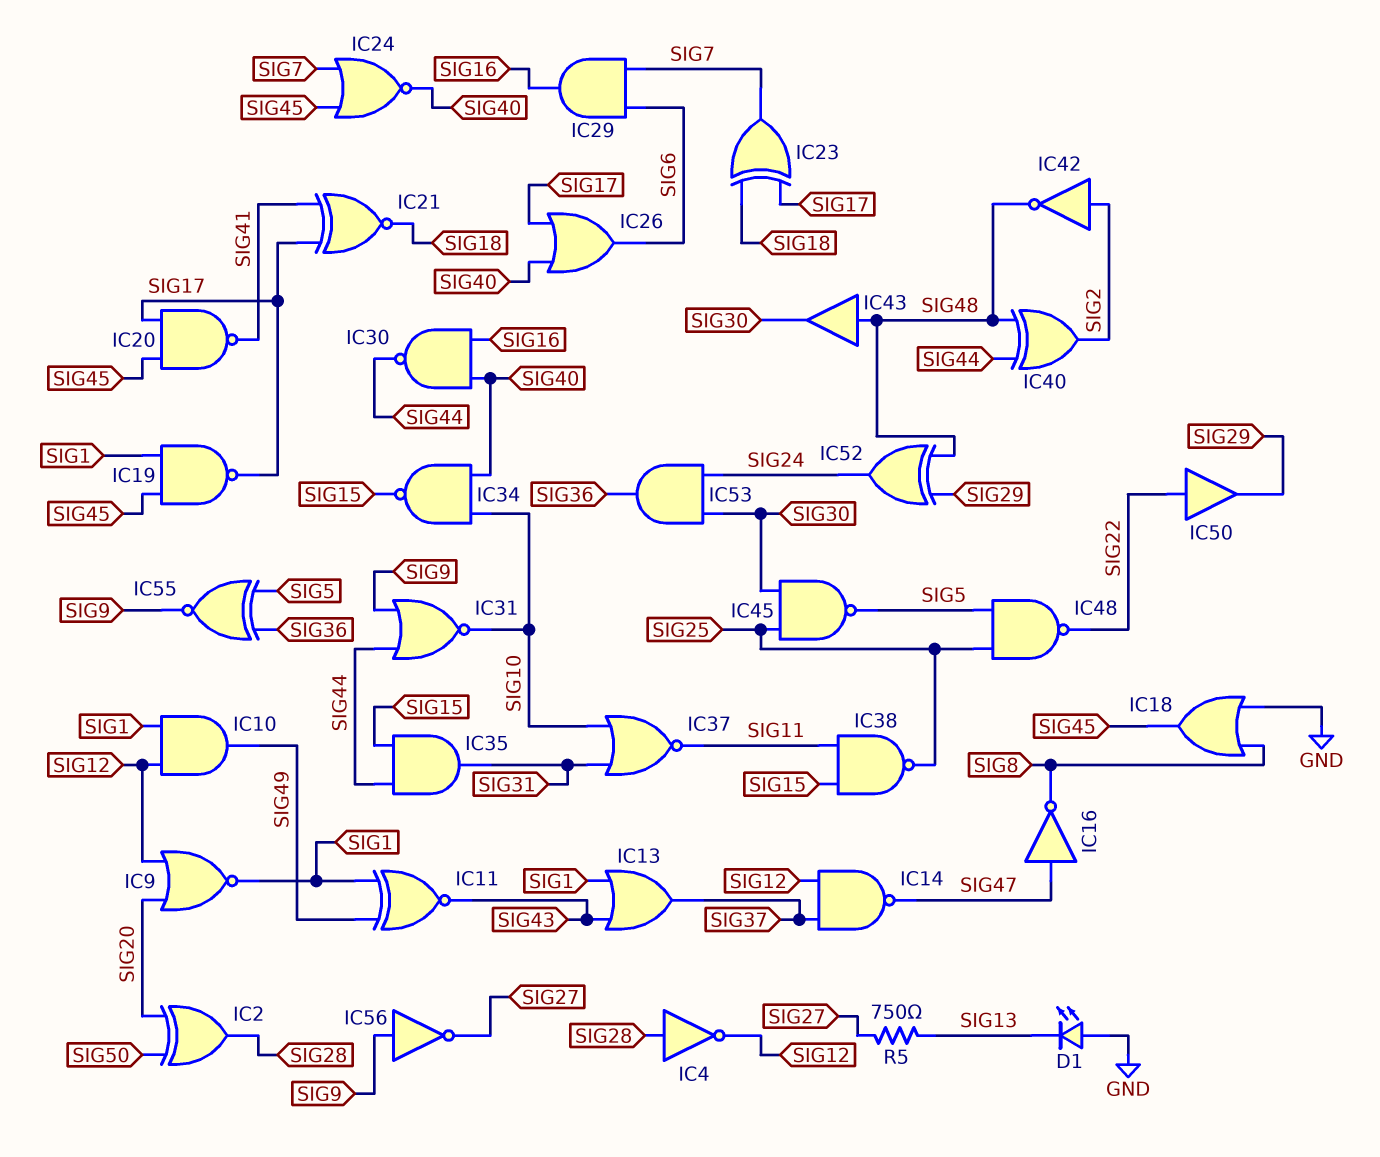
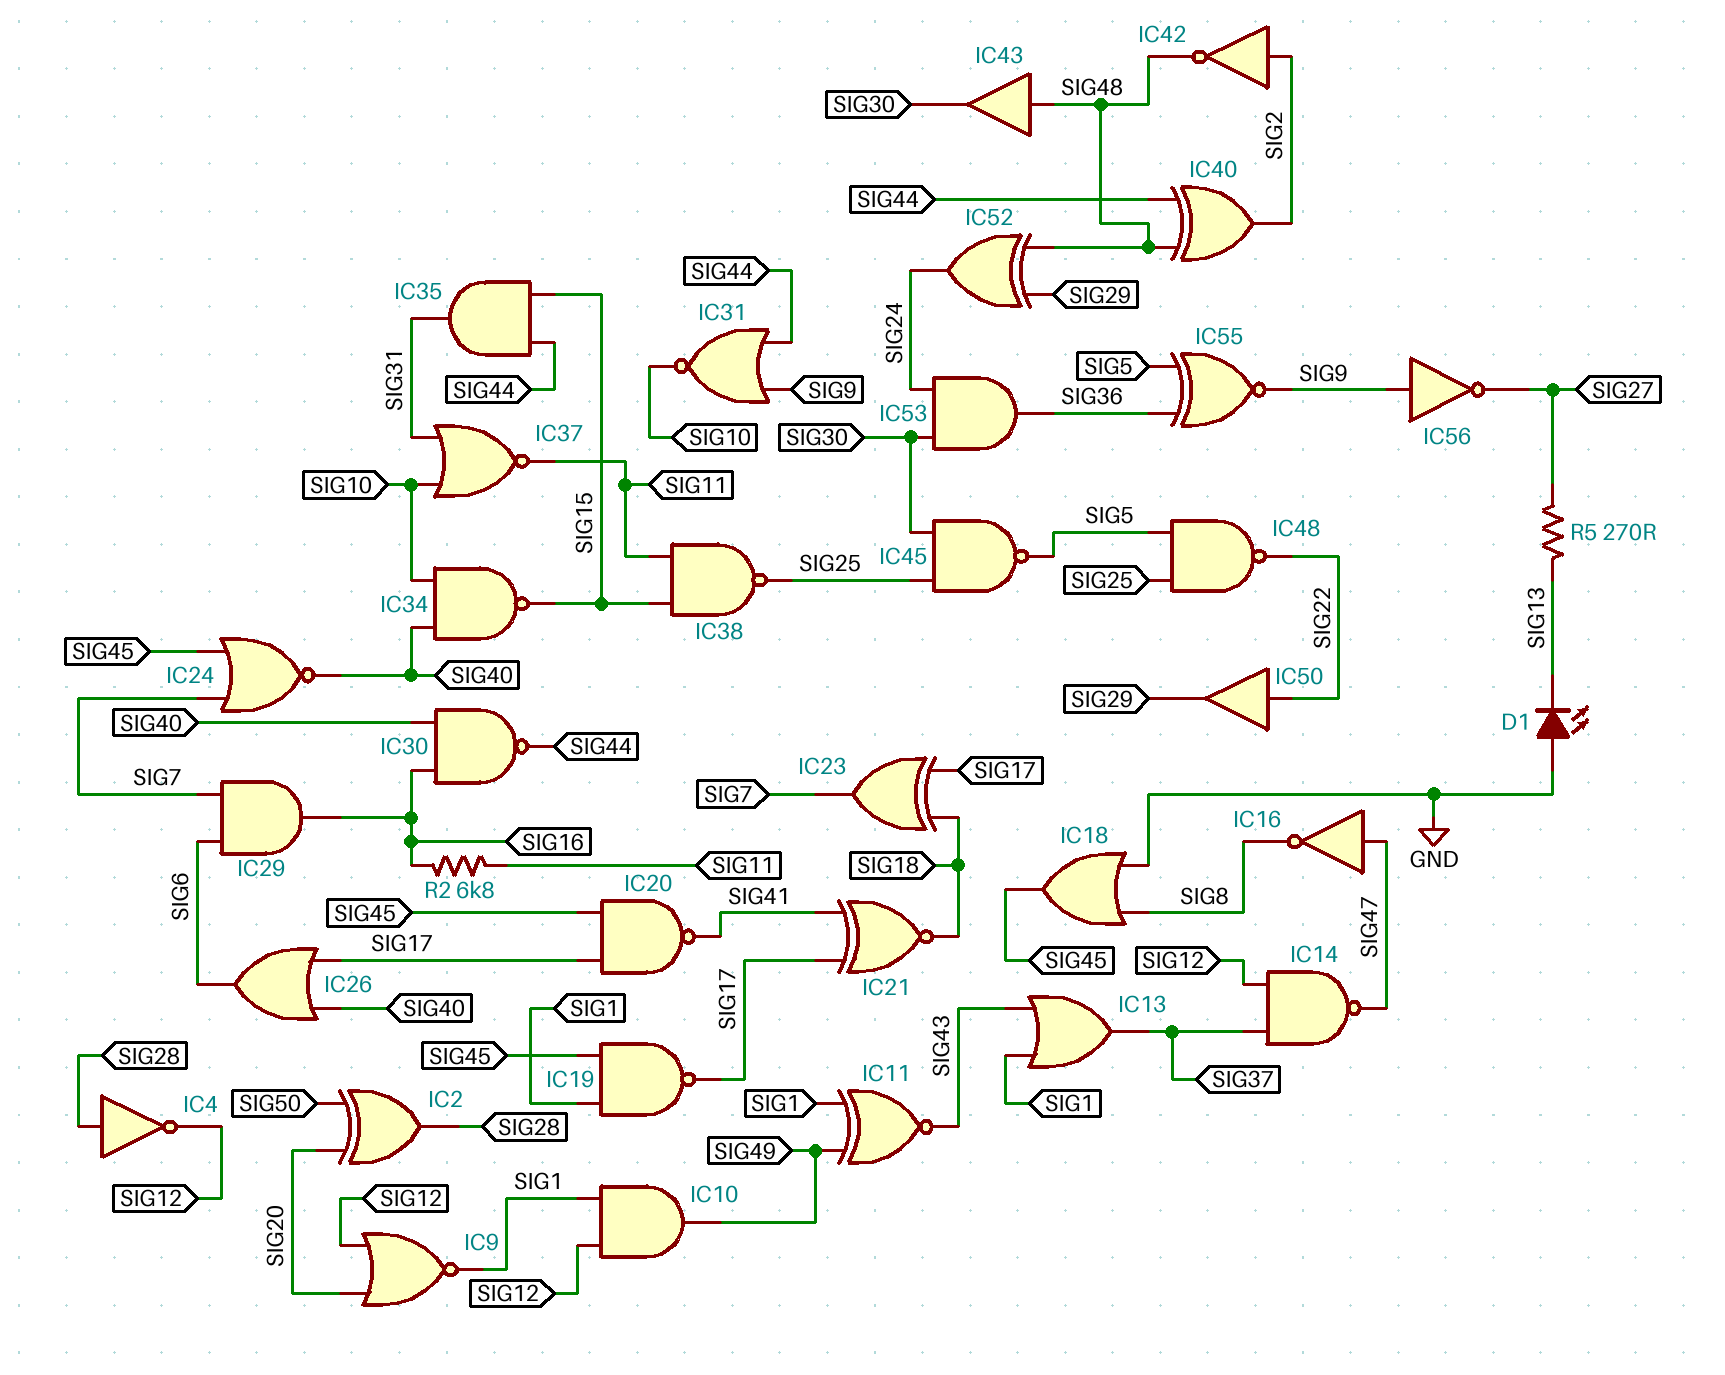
R2: none -> 6.8k (SIG11, SIG16)
R5: 750 (SIG13, SIG27) -> 270 (SIG13, SIG27)

